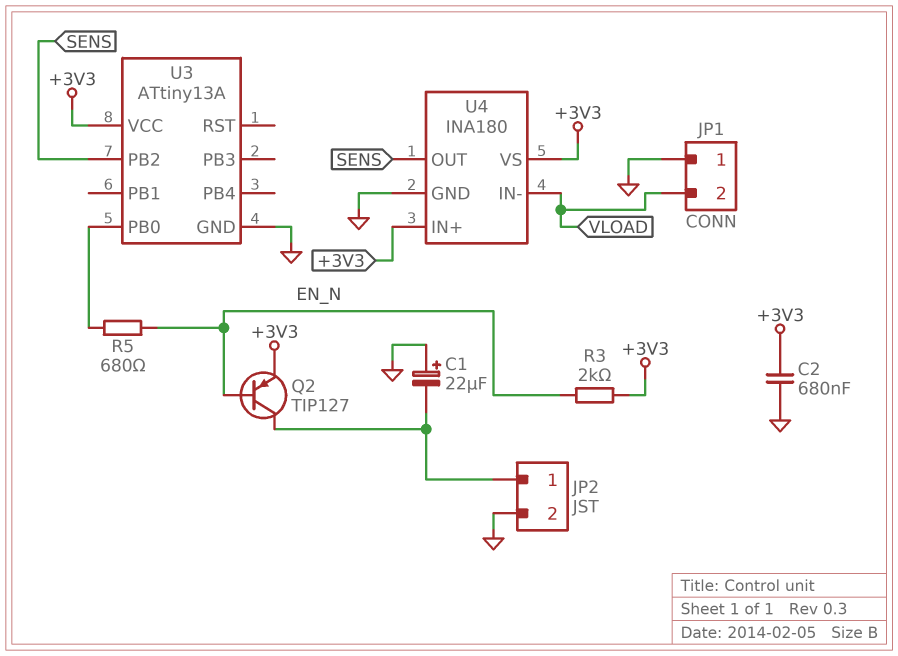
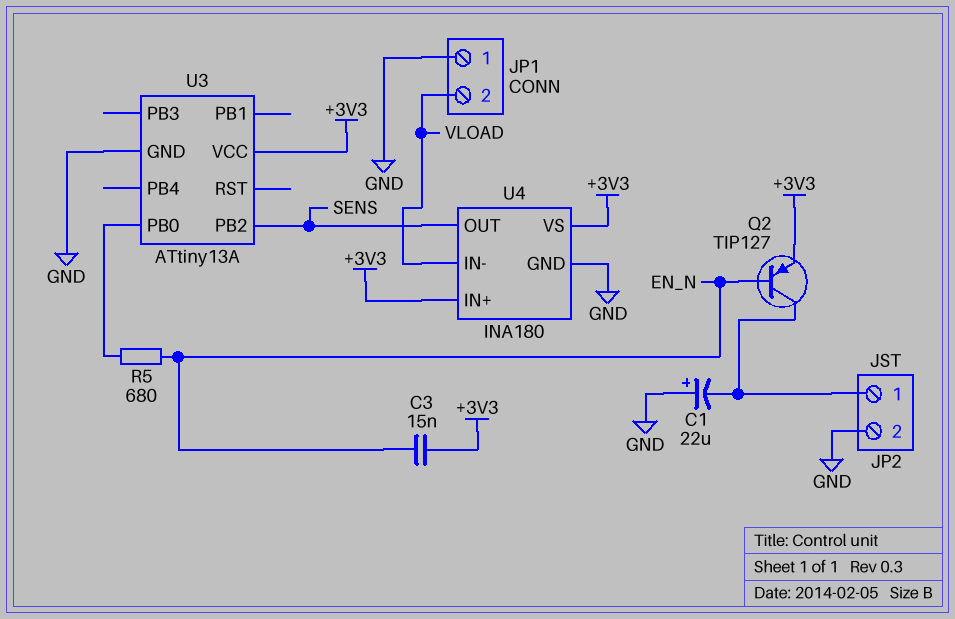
C2: 680nF (+3V3, GND) -> none
C3: none -> 15nF (+3V3, EN_N)
R3: 2k (+3V3, EN_N) -> none

